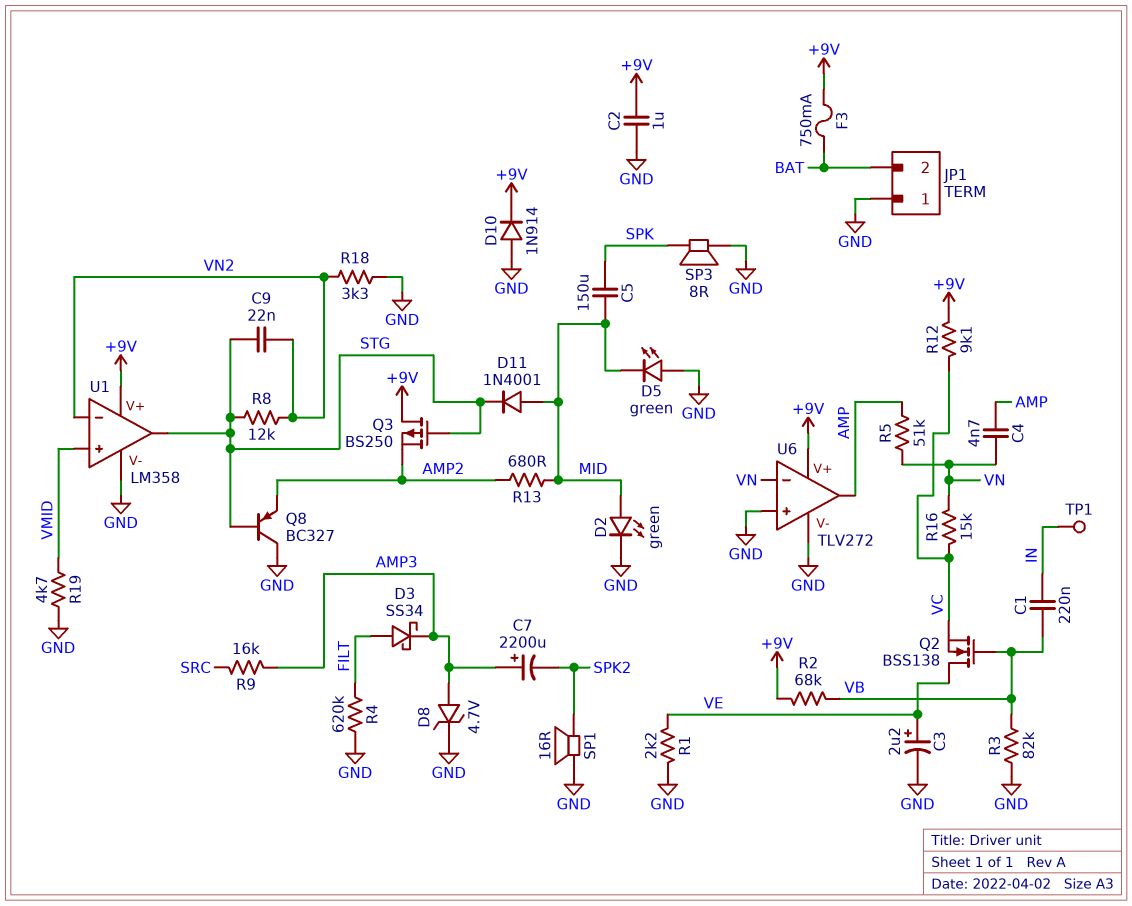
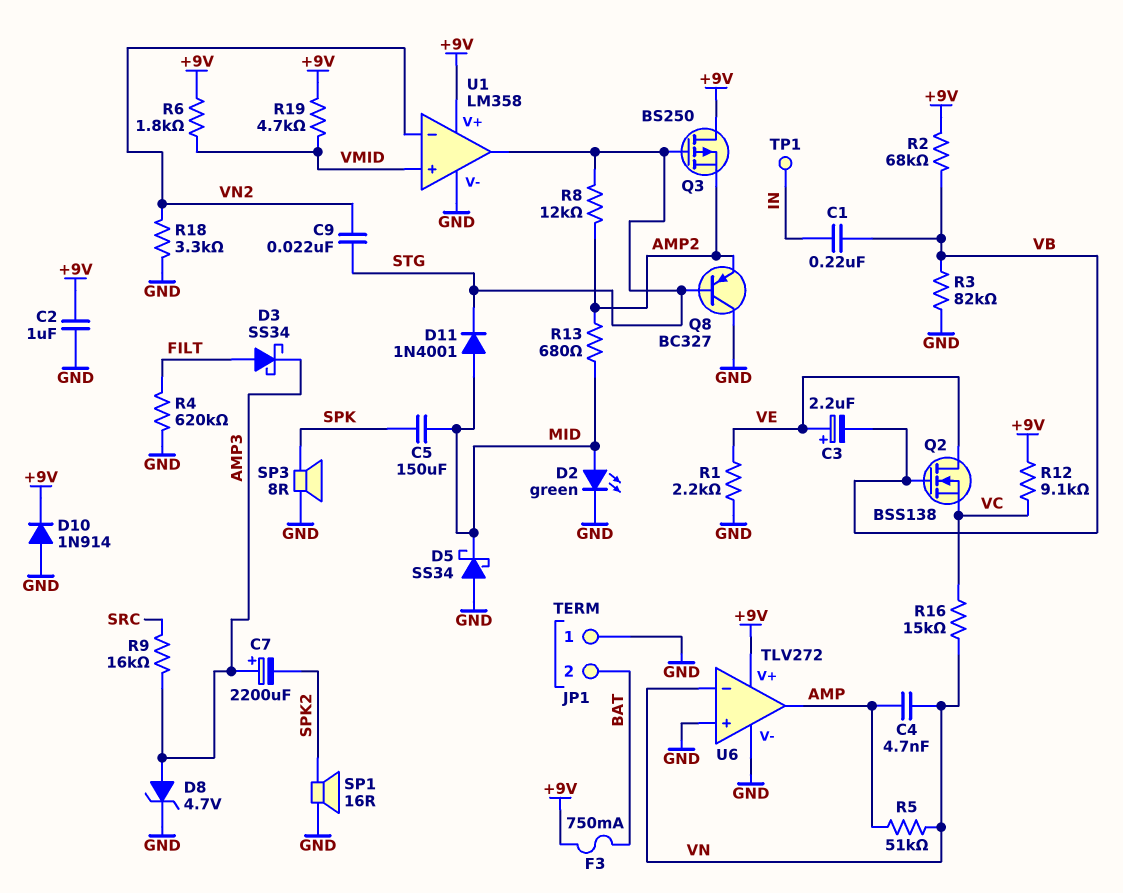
C3: 2.2uF (plus VE, minus GND) -> 2.2uF (plus VE, minus VB)
D5: LED green (A GND, K MID) -> schottky SS34 (A GND, K MID)
R6: none -> 1.8k (+9V, VMID)
R8: 12k (STG, VN2) -> 12k (AMP2, STG)
R19: 4.7k (GND, VMID) -> 4.7k (+9V, VMID)

